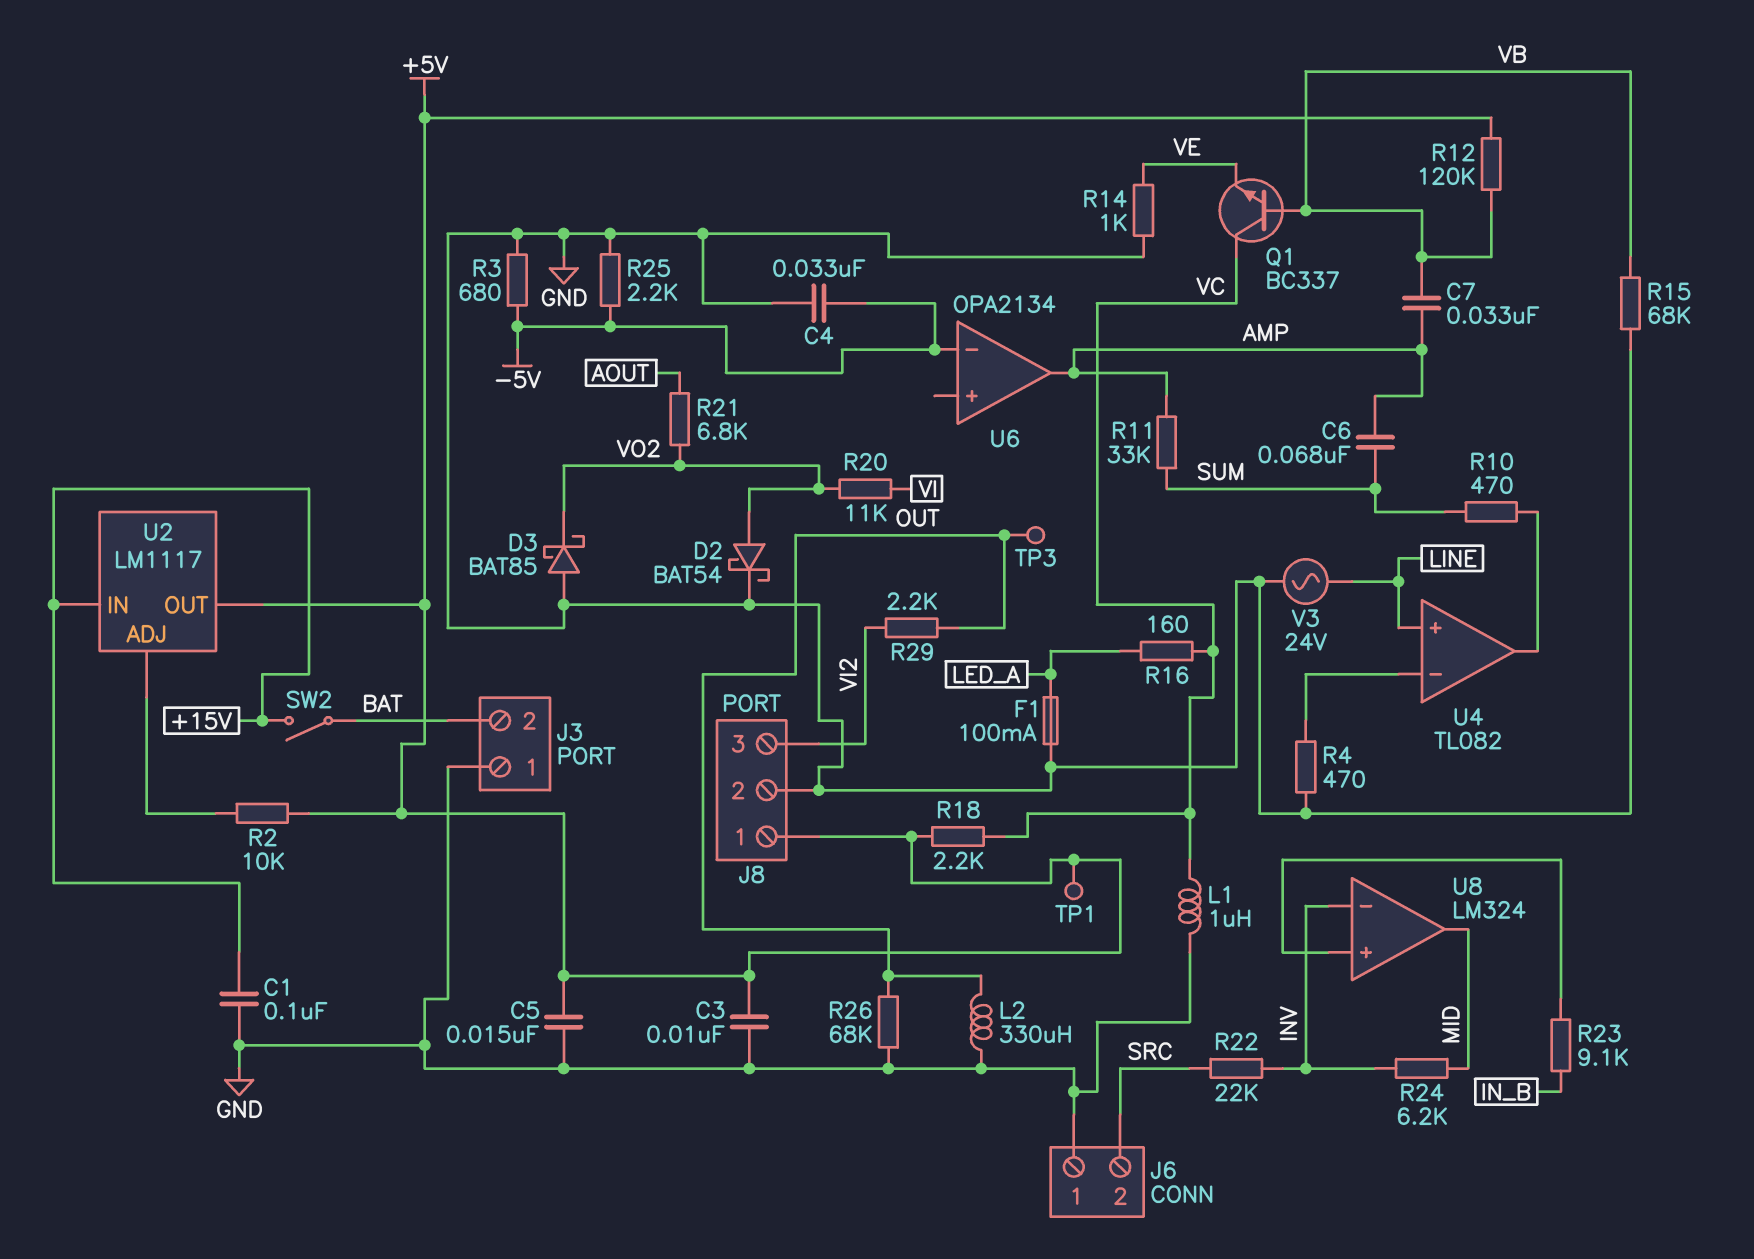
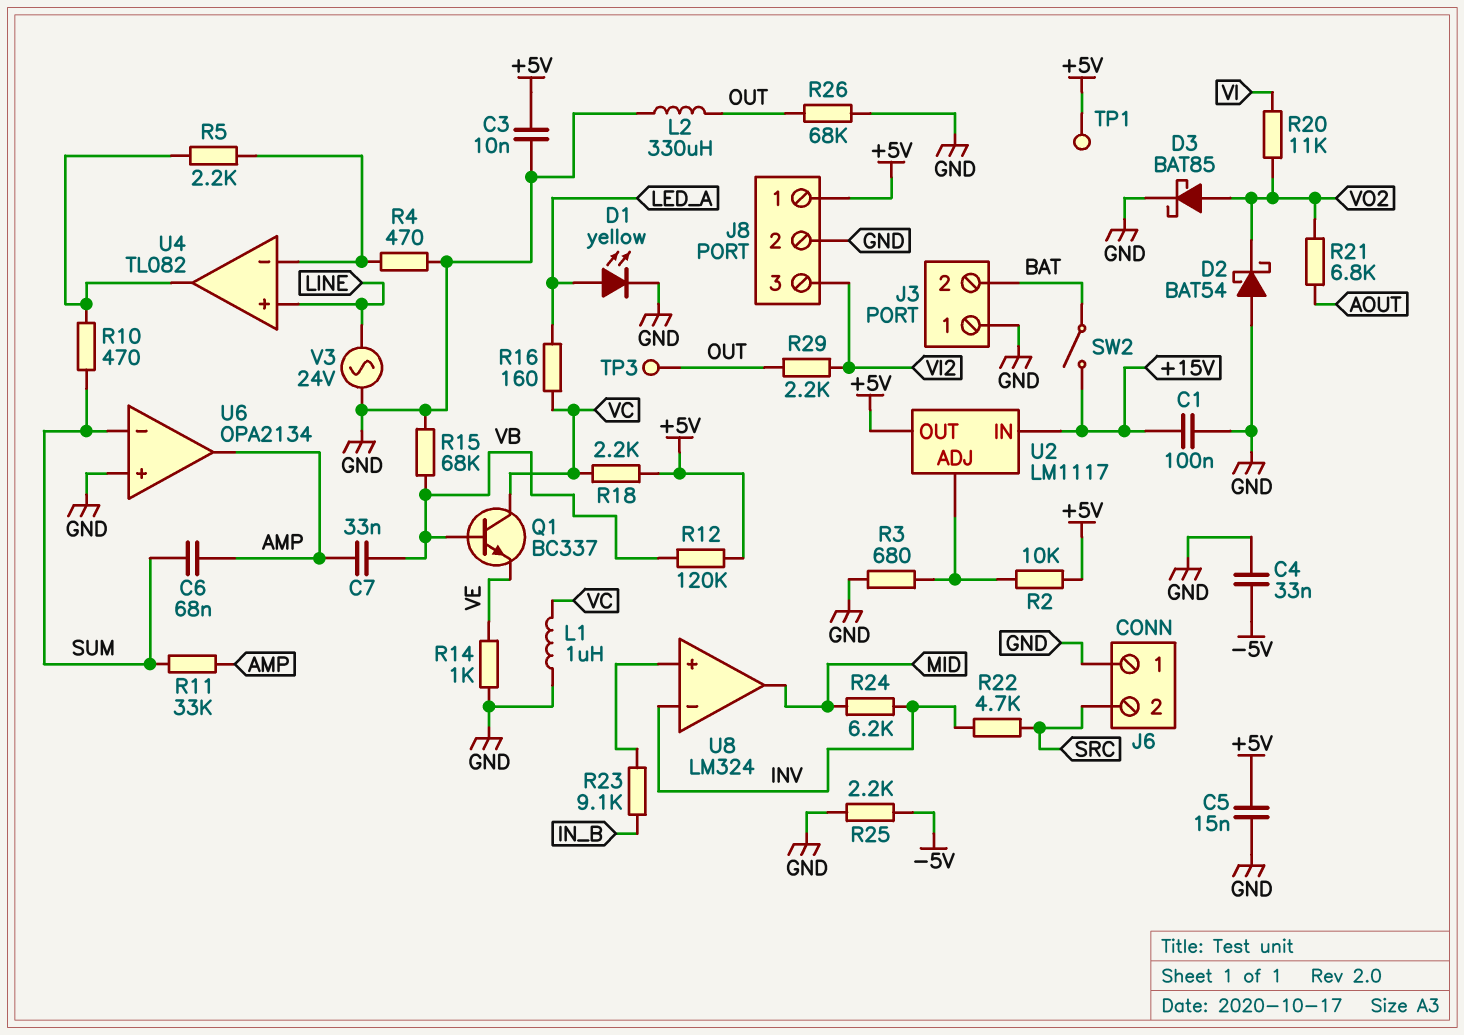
D1: none -> LED yellow (A LED_A, K GND)
D2: schottky BAT54 (A VO2, K GND) -> schottky BAT54 (A GND, K VO2)
D3: schottky BAT85 (A GND, K VO2) -> schottky BAT85 (A VO2, K GND)
F1: 100mA (GND, LED_A) -> none
R3: 680 (-5V, GND) -> 680 (GND, U2/ADJ)
R5: none -> 2.2k (U4/in-, U4/out)
R22: 22k (INV, SRC) -> 4.7k (INV, SRC)
U6 pin in+: none -> GND
U6 pin in-: -5V -> SUM

